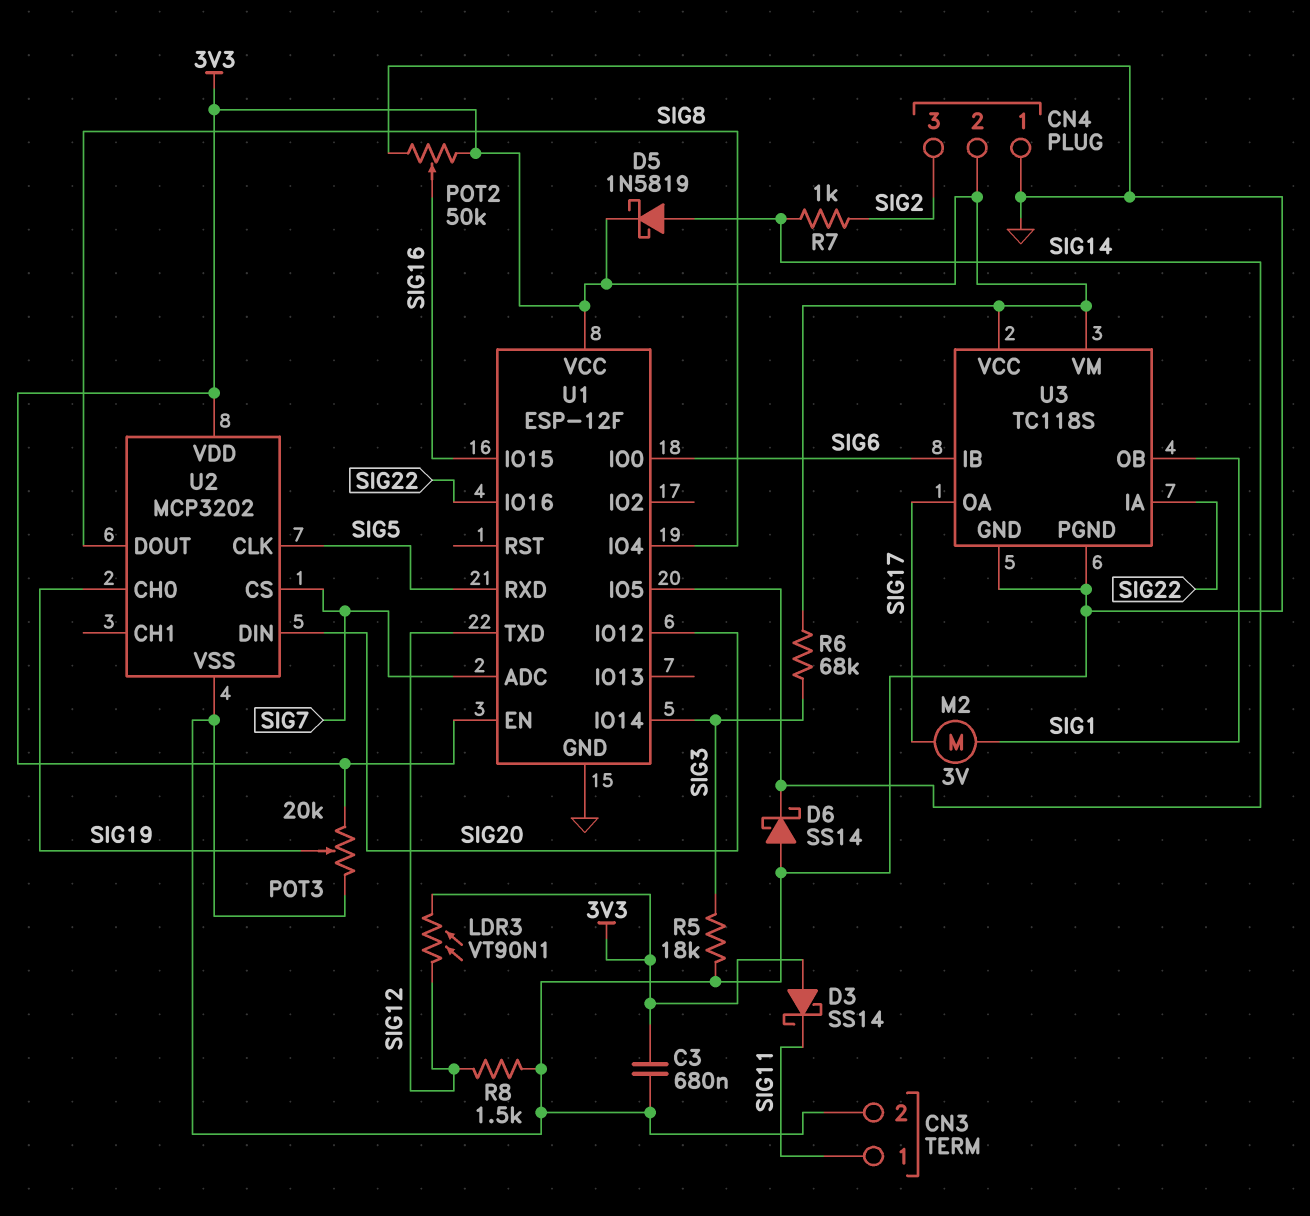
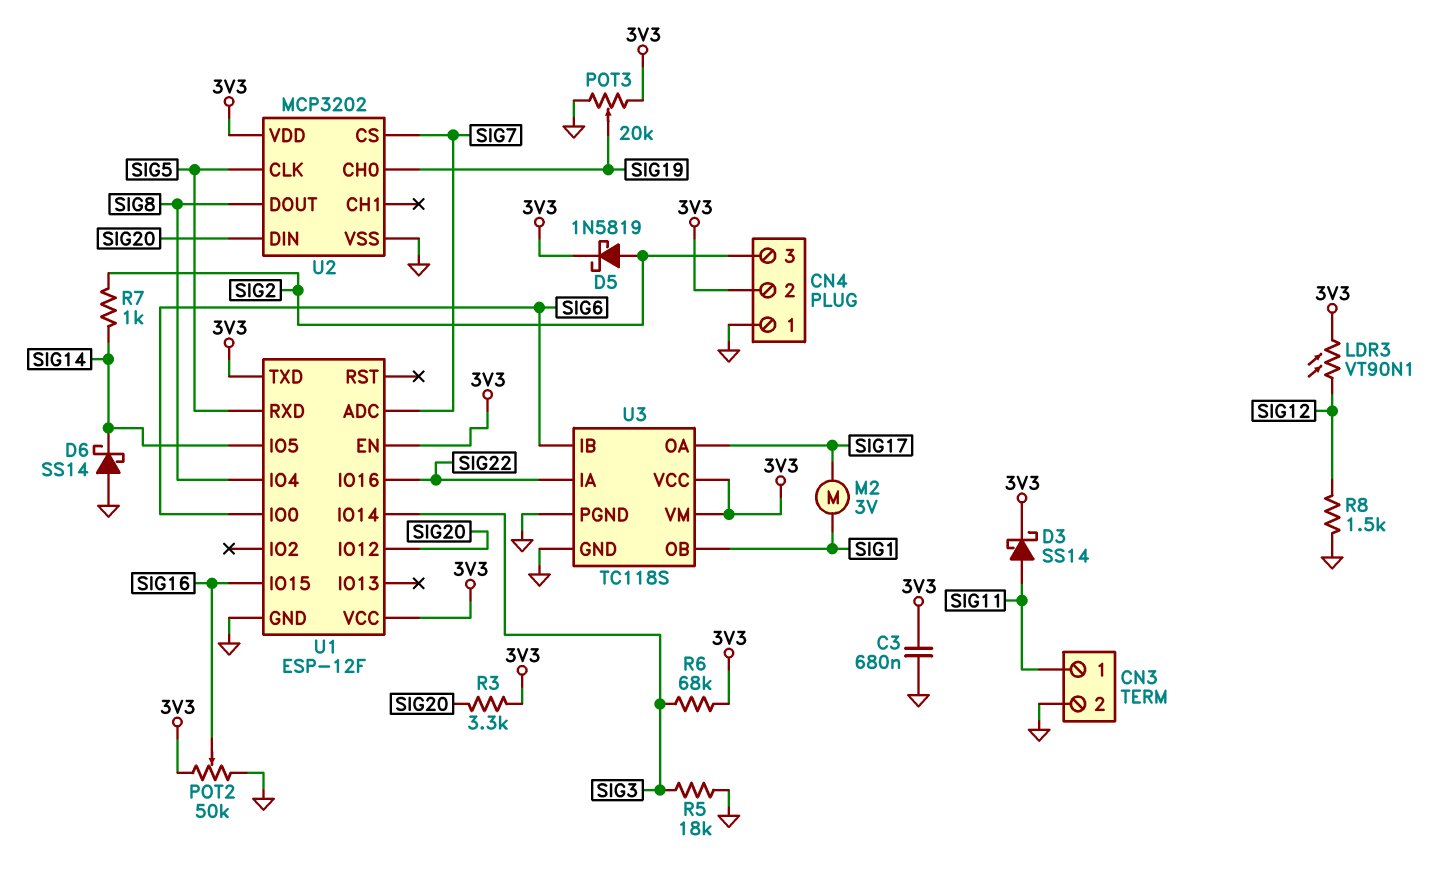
D3: schottky SS14 (A 3V3, K SIG11) -> schottky SS14 (A SIG11, K 3V3)
D5: schottky 1N5819 (A SIG14, K 3V3) -> schottky 1N5819 (A SIG2, K 3V3)
R3: none -> 3.3k (3V3, SIG20)
U1 pin TXD: SIG12 -> 3V3

